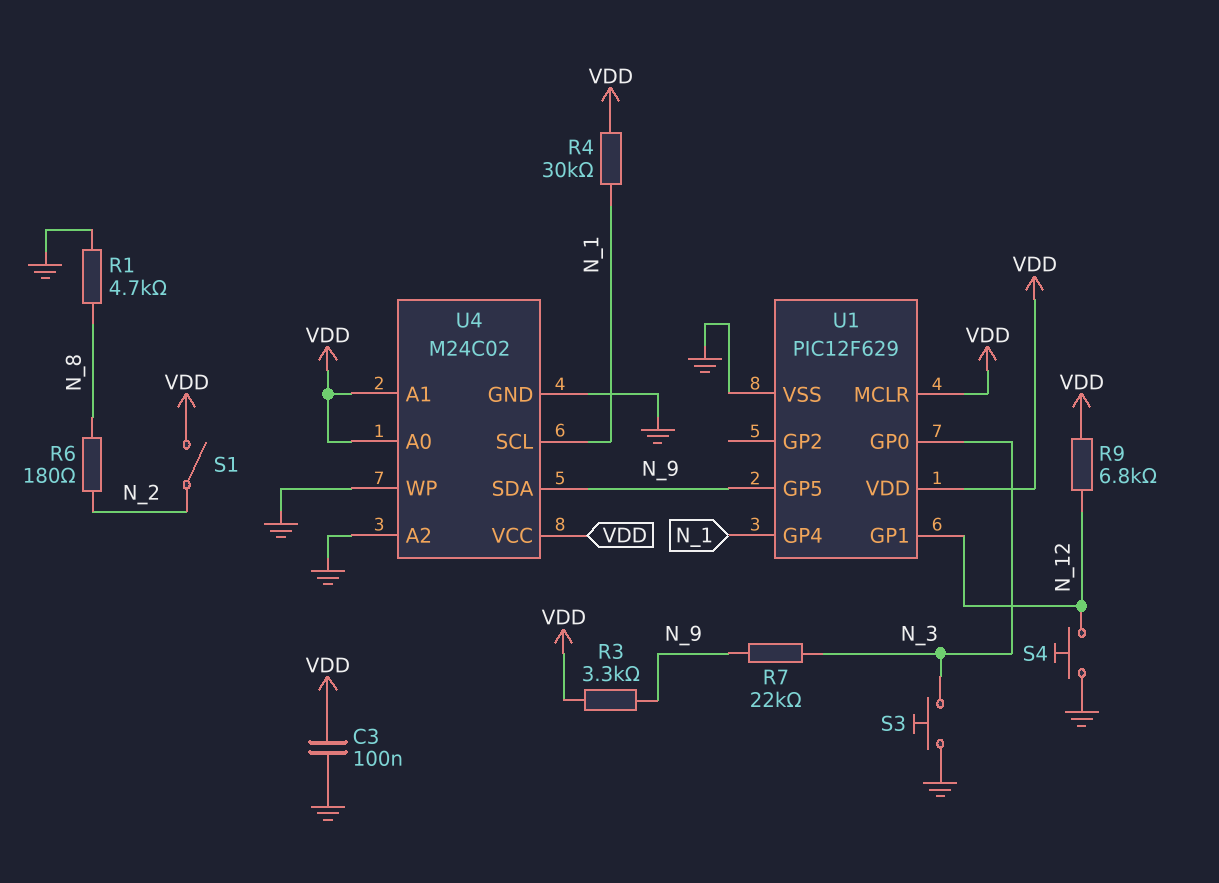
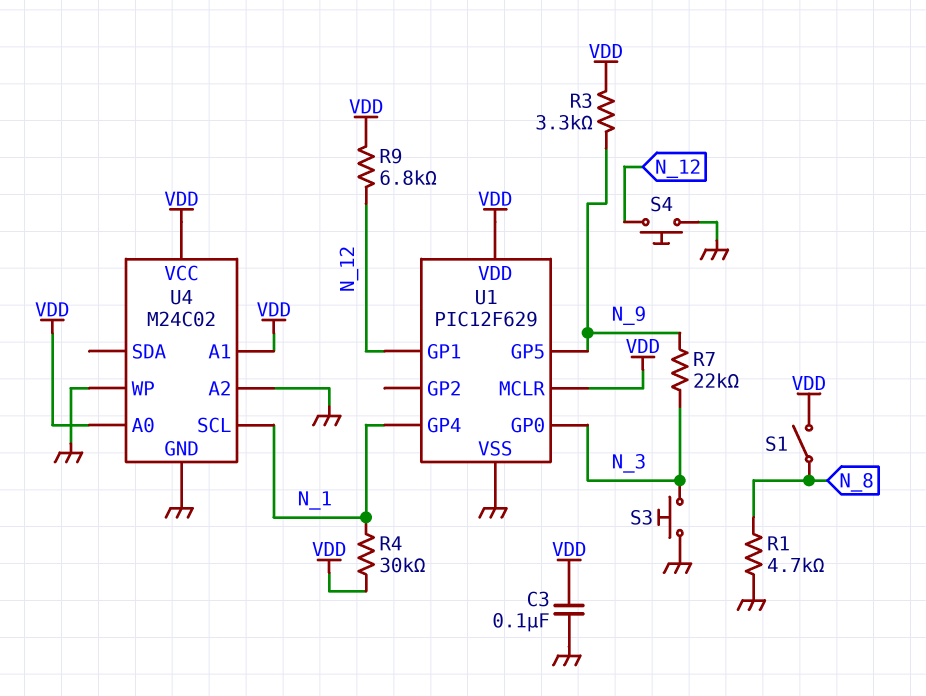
R6: 180 (N_2, N_8) -> none
S1: switch (N_2, VDD) -> switch (N_8, VDD)
U4 pin SDA: N_9 -> none

